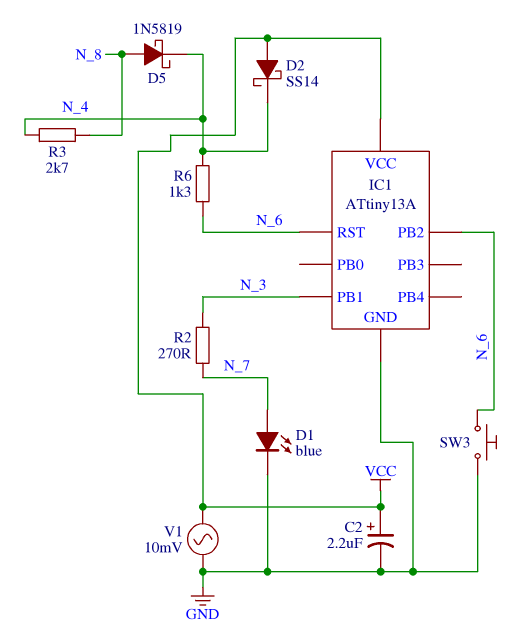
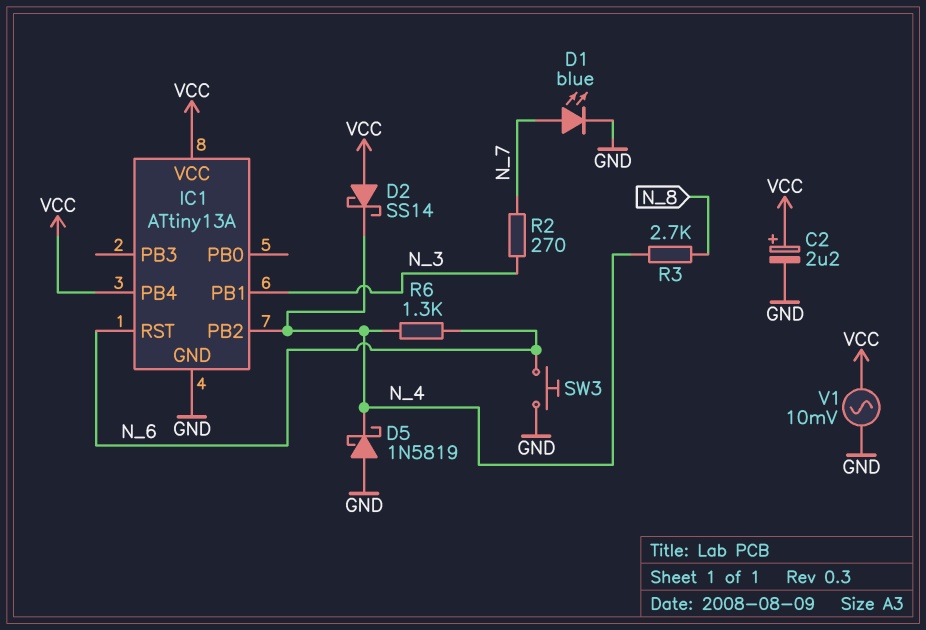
D5: schottky 1N5819 (A N_8, K N_4) -> schottky 1N5819 (A GND, K N_4)
IC1 pin PB2: N_6 -> N_4
IC1 pin PB4: none -> VCC

